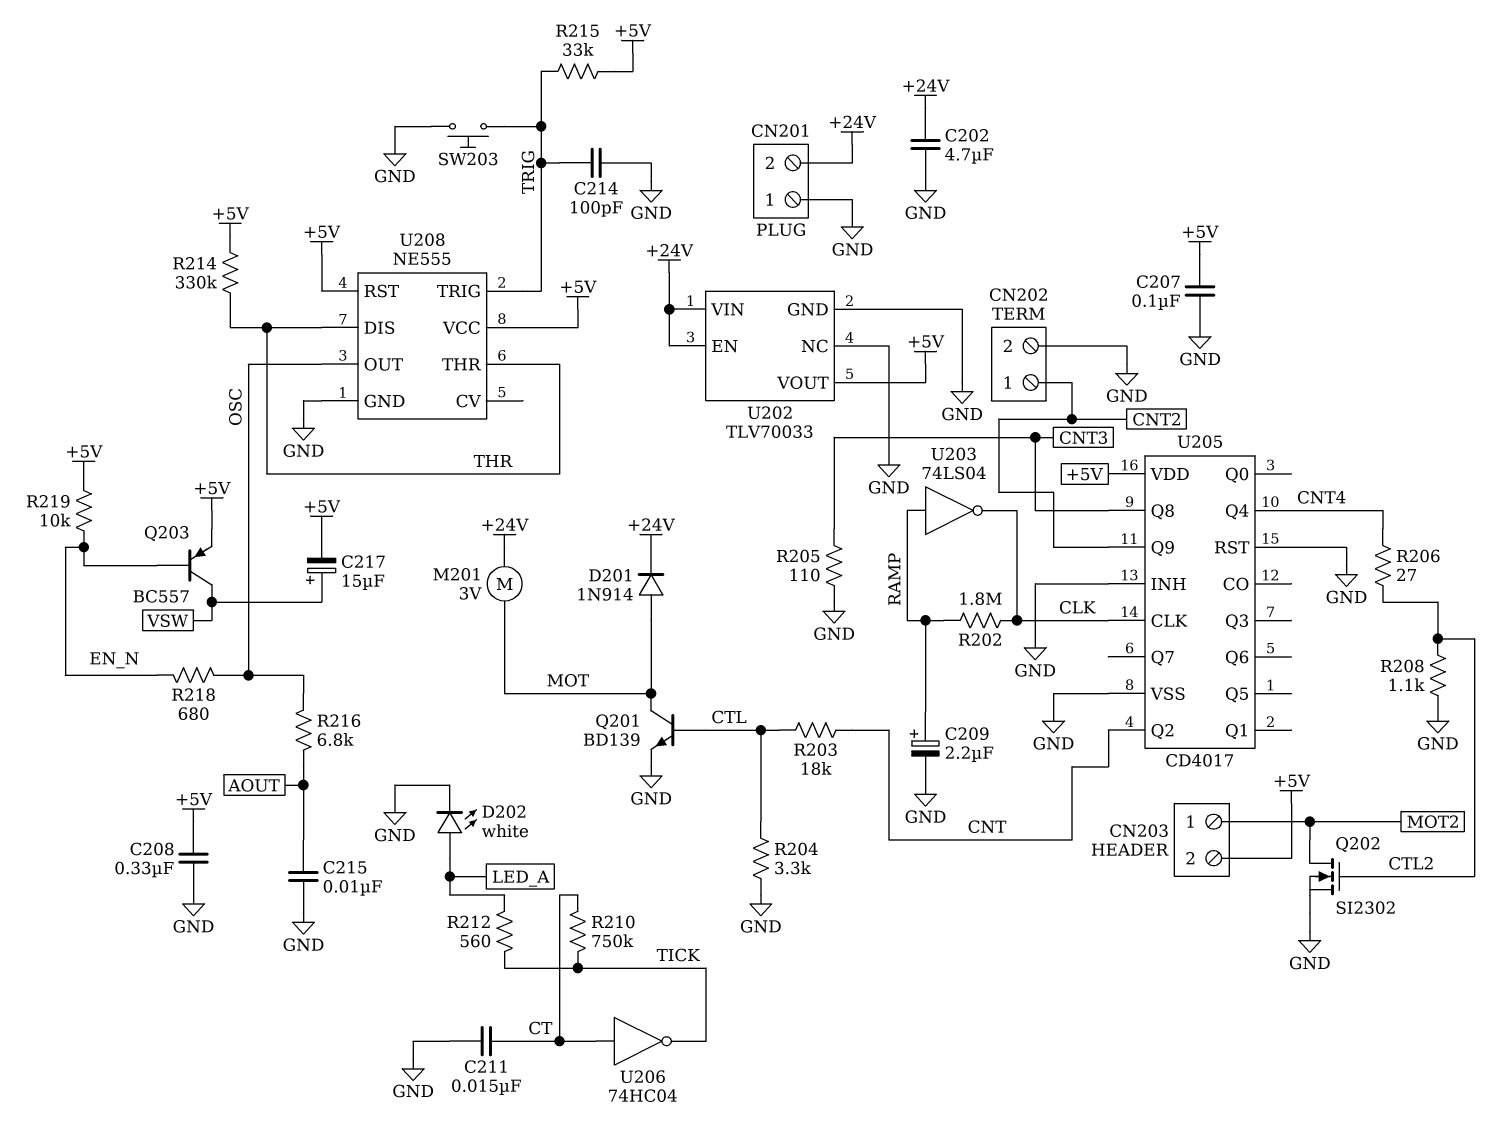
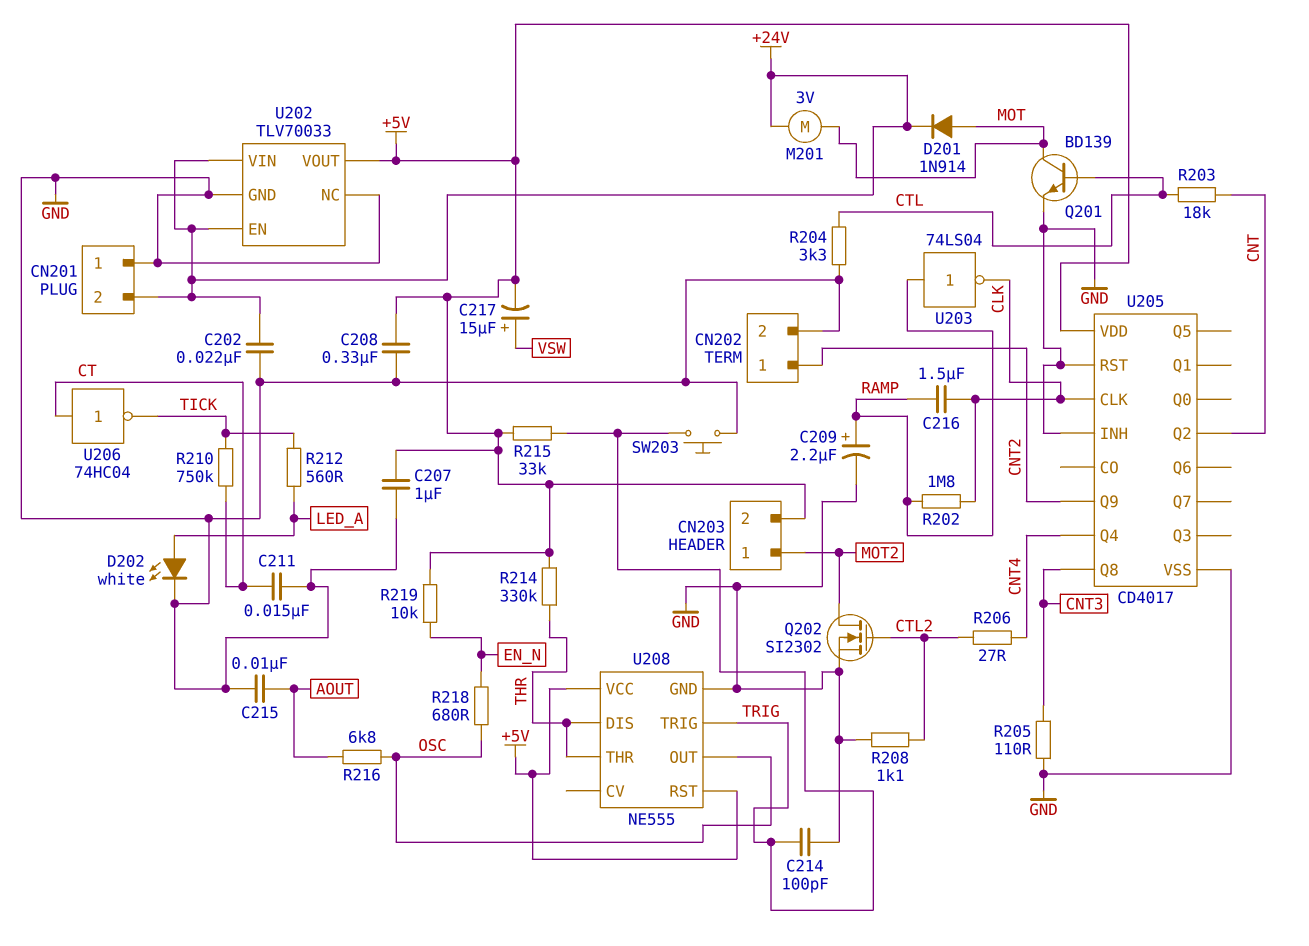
C202: 4.7uF (+24V, GND) -> 22nF (+24V, GND)
C207: 100nF (+5V, GND) -> 1uF (+5V, GND)
C216: none -> 1.5uF (CLK, RAMP)
Q203: PNP BC557 (B EN_N, C VSW, E +5V) -> none

